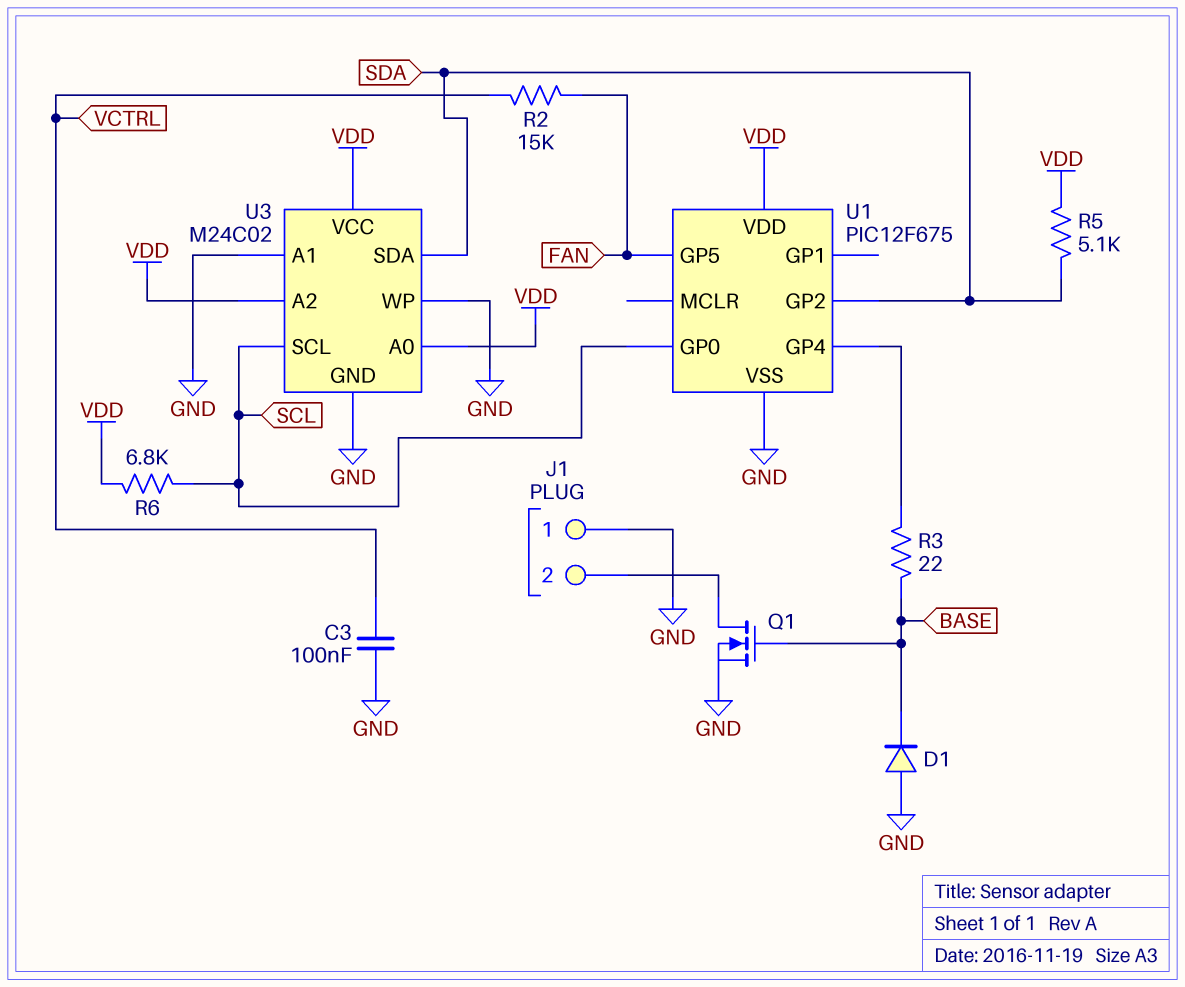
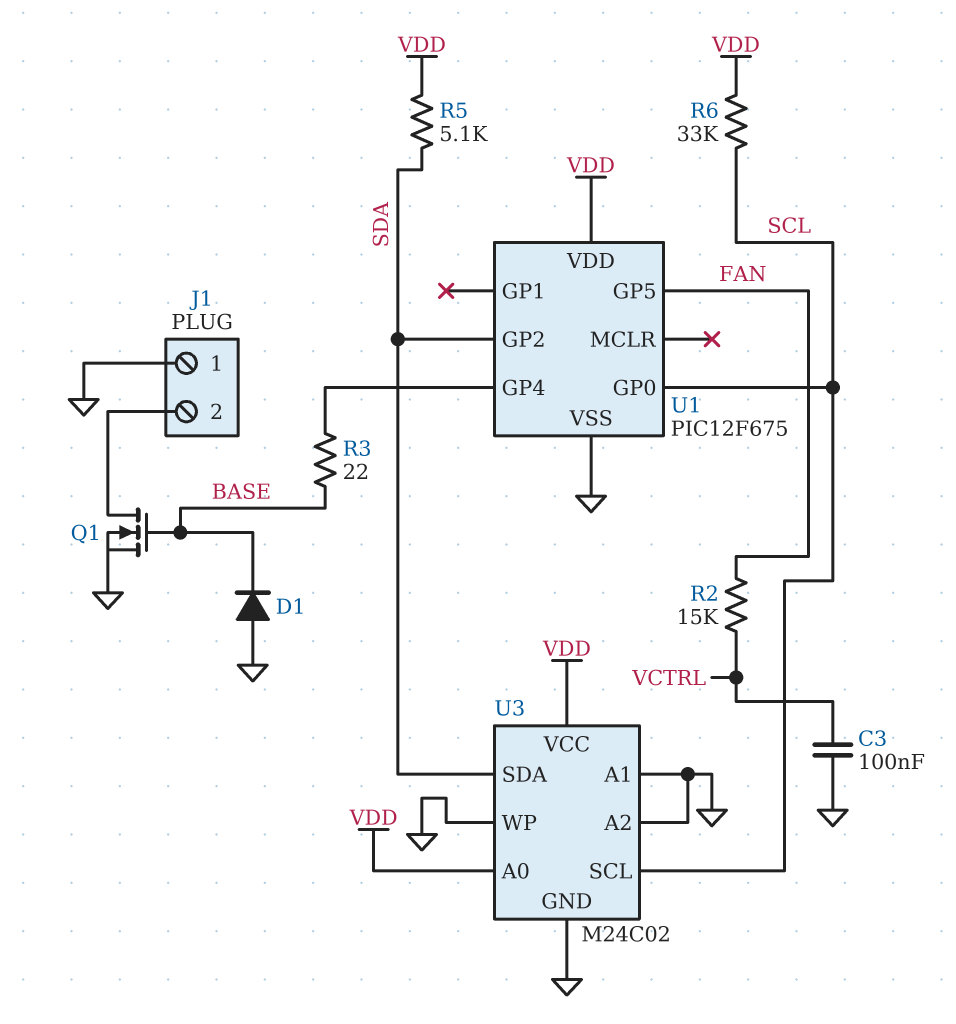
R6: 6.8k (SCL, VDD) -> 33k (SCL, VDD)
U3 pin A2: VDD -> GND

